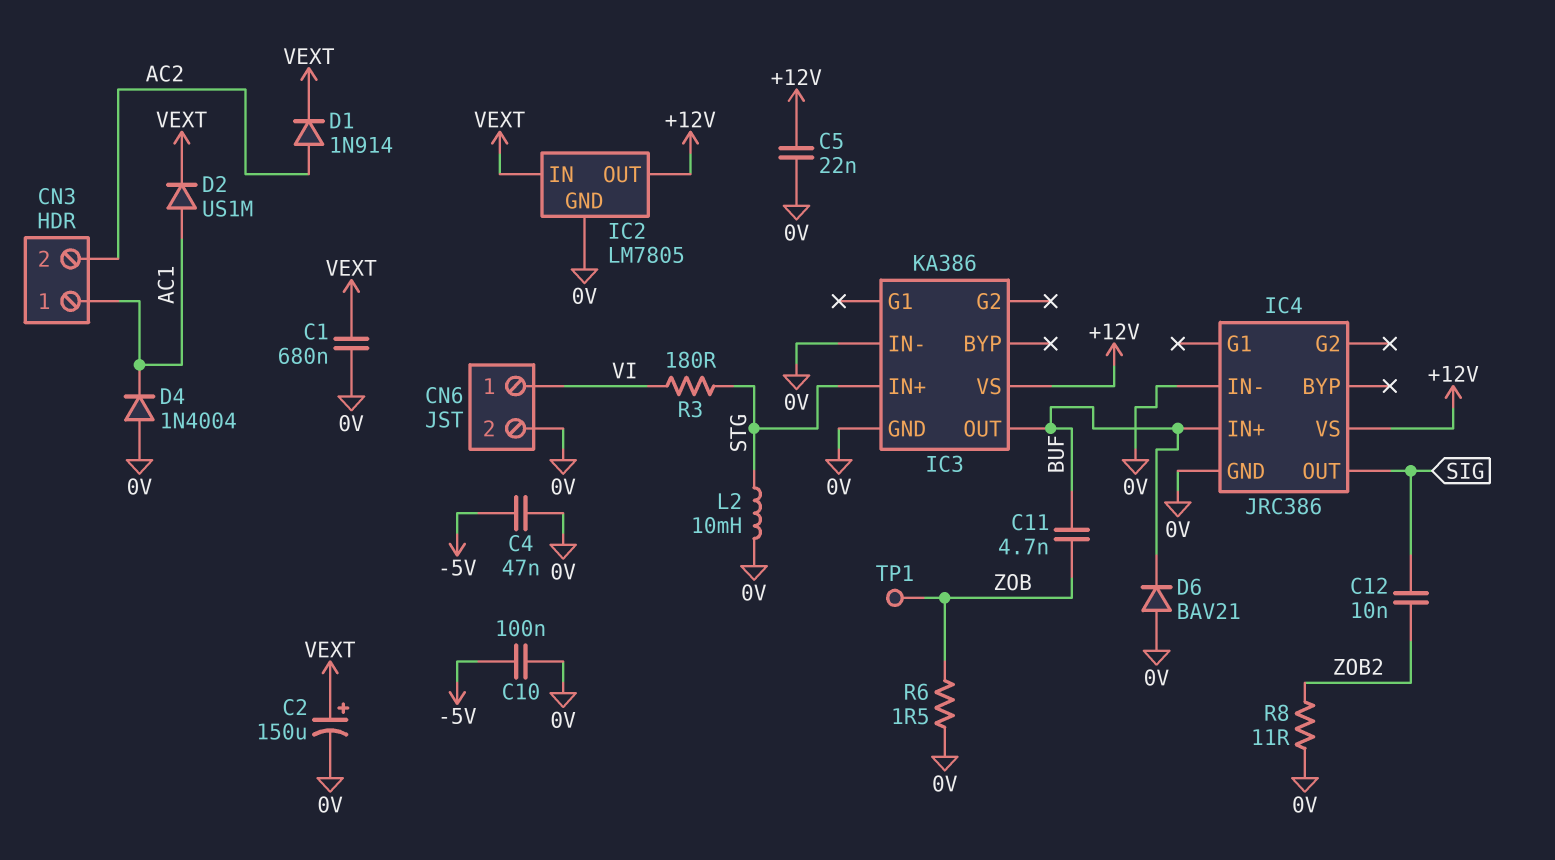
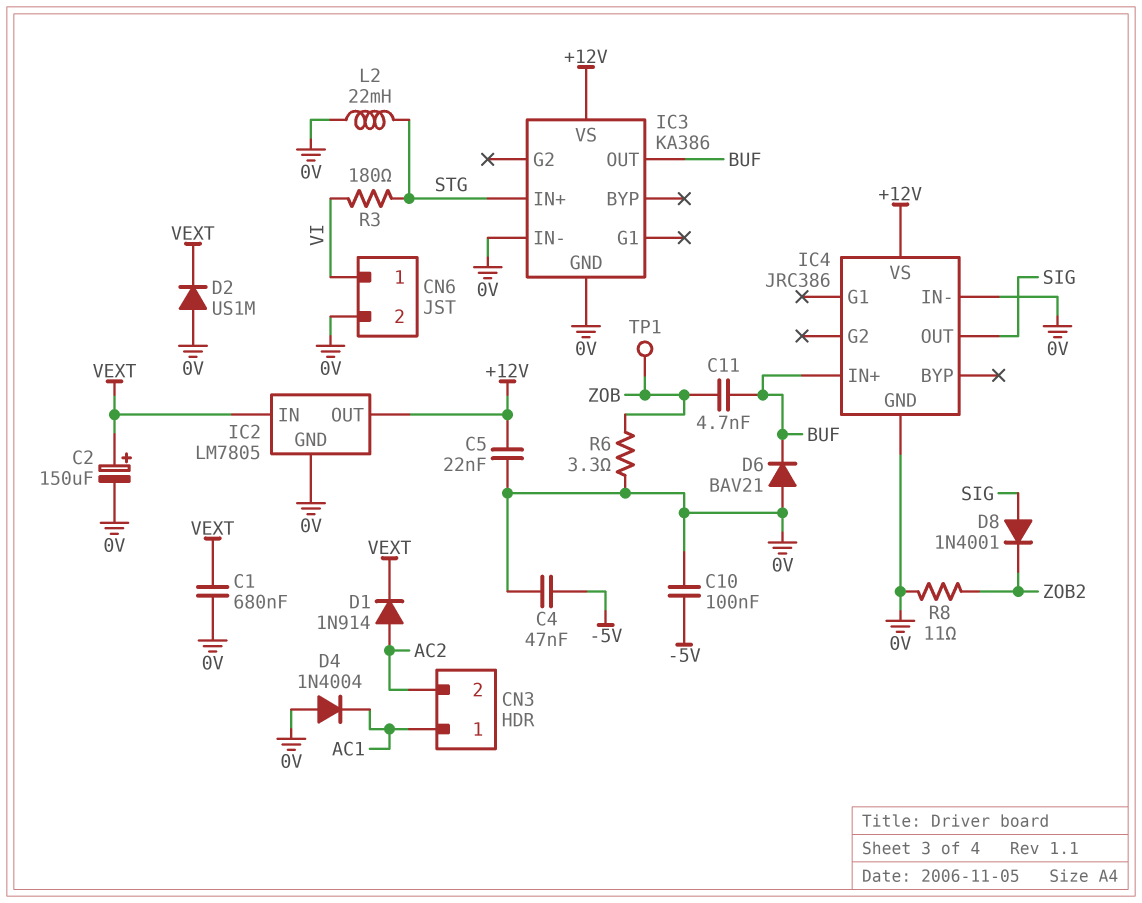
C12: 10nF (SIG, ZOB2) -> none
D2: diode US1M (A AC1, K VEXT) -> diode US1M (A 0V, K VEXT)
D8: none -> diode 1N4001 (A SIG, K ZOB2)
L2: 10mH (0V, STG) -> 22mH (0V, STG)
R6: 1.5 (0V, ZOB) -> 3.3 (0V, ZOB)

